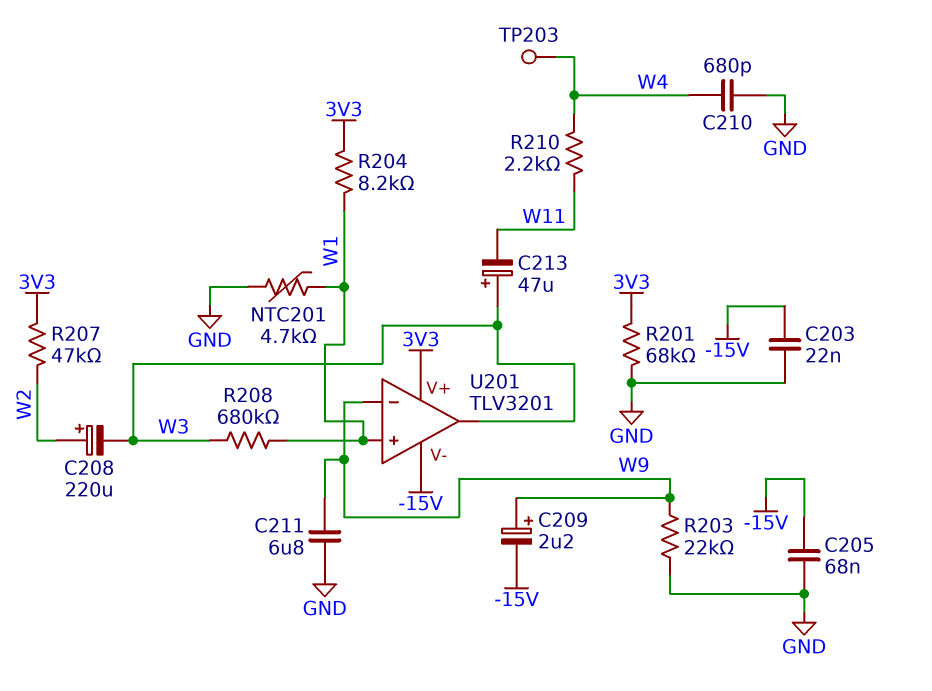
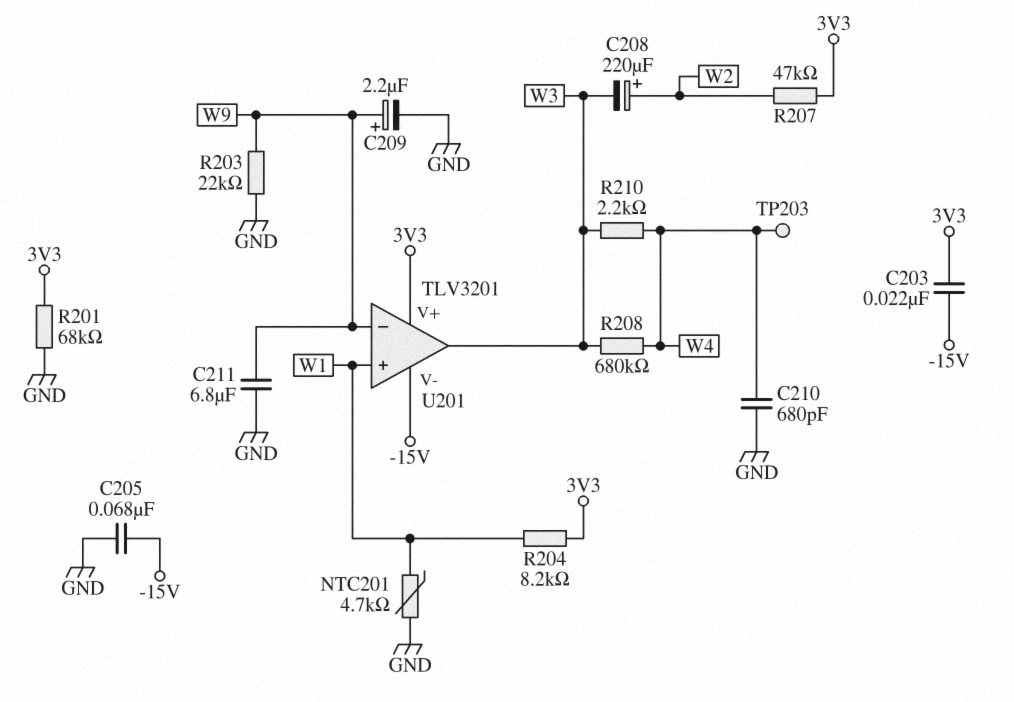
C203: 22nF (-15V, GND) -> 22nF (-15V, 3V3)
C209: 2.2uF (plus W9, minus -15V) -> 2.2uF (plus W9, minus GND)
C213: 47uF (plus W3, minus W11) -> none
R208: 680k (W1, W3) -> 680k (W3, W4)
R210: 2.2k (W4, W11) -> 2.2k (W3, W4)

